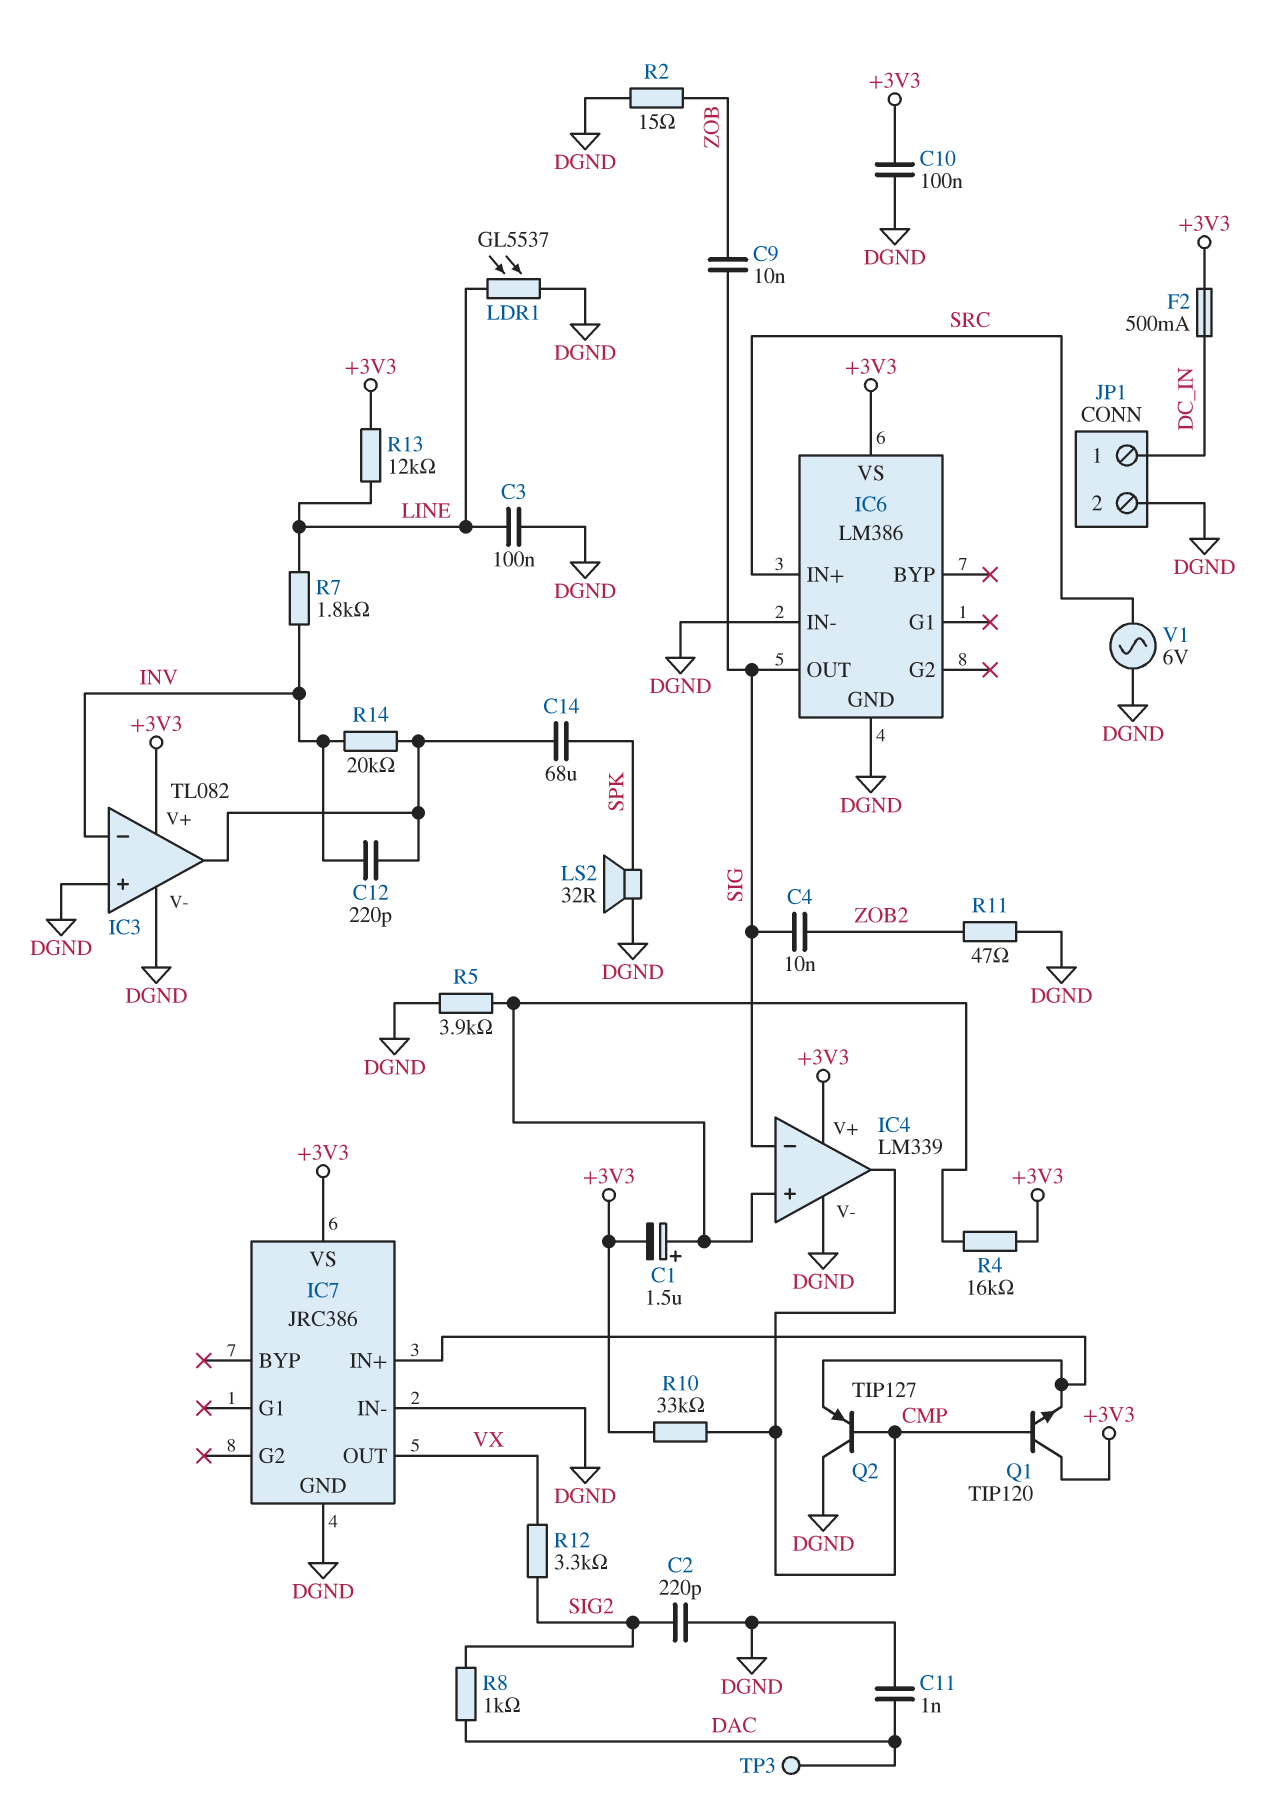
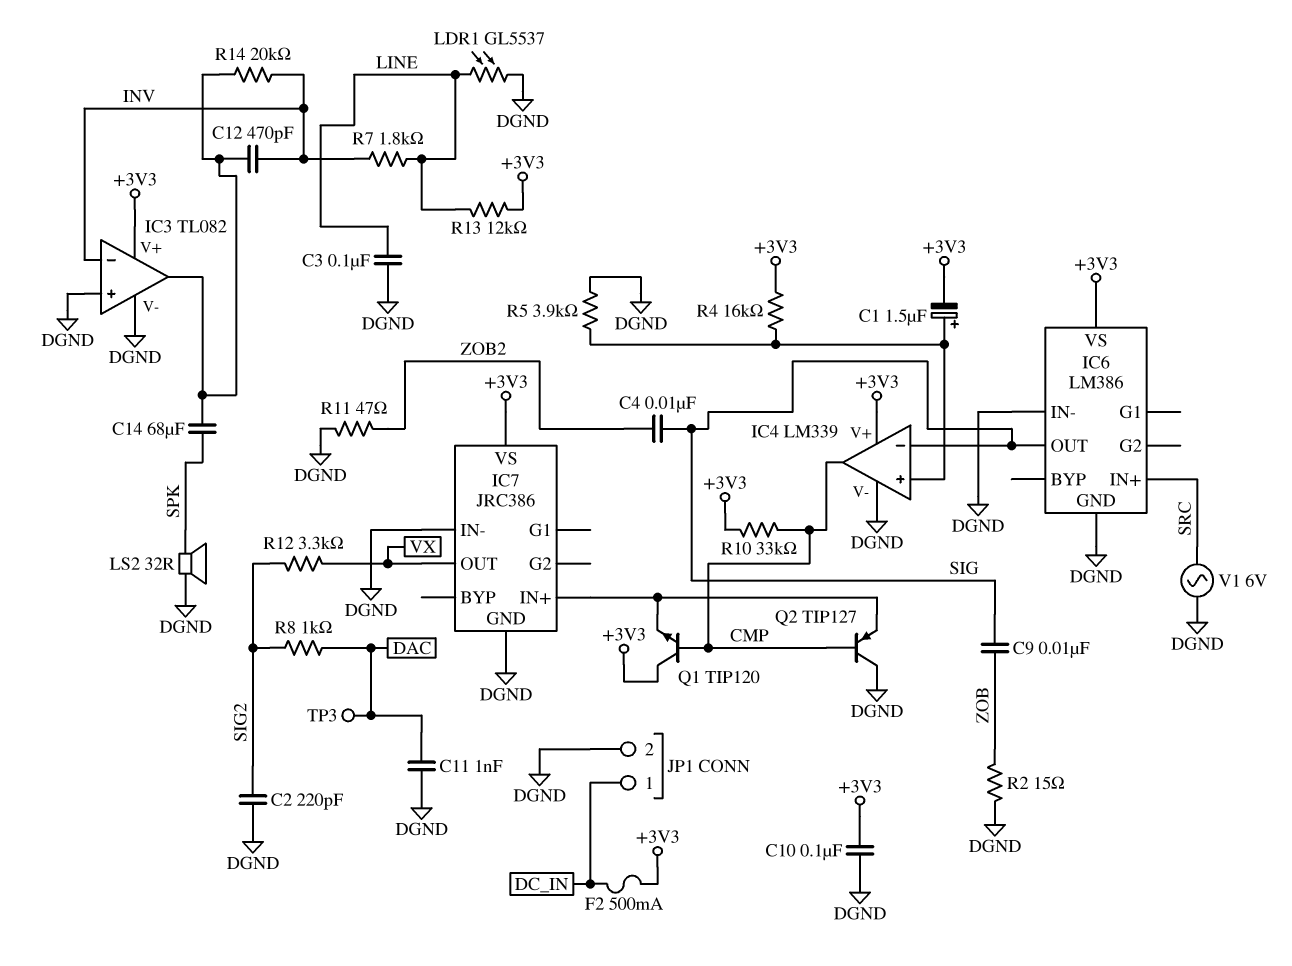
C12: 220pF (IC3/out, INV) -> 470pF (IC3/out, INV)

